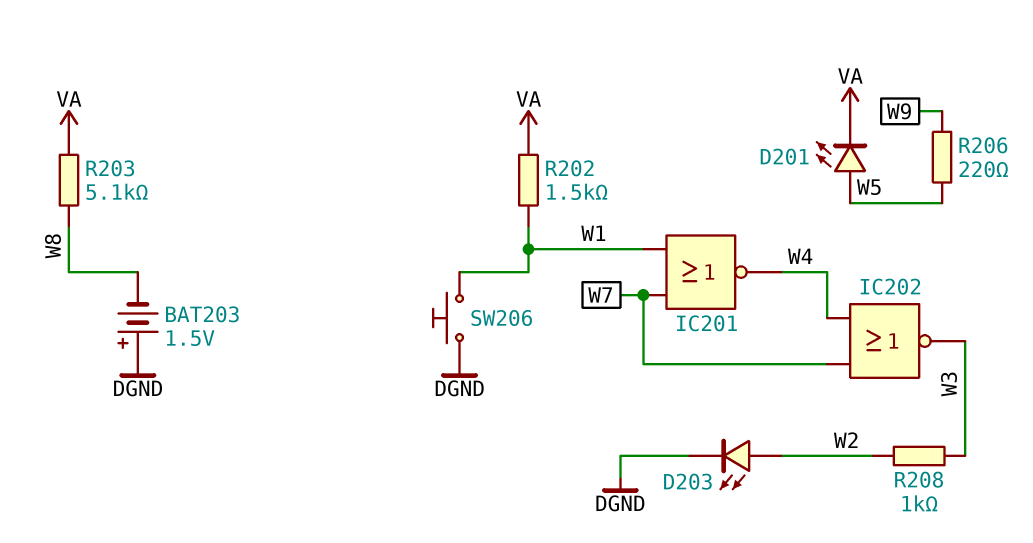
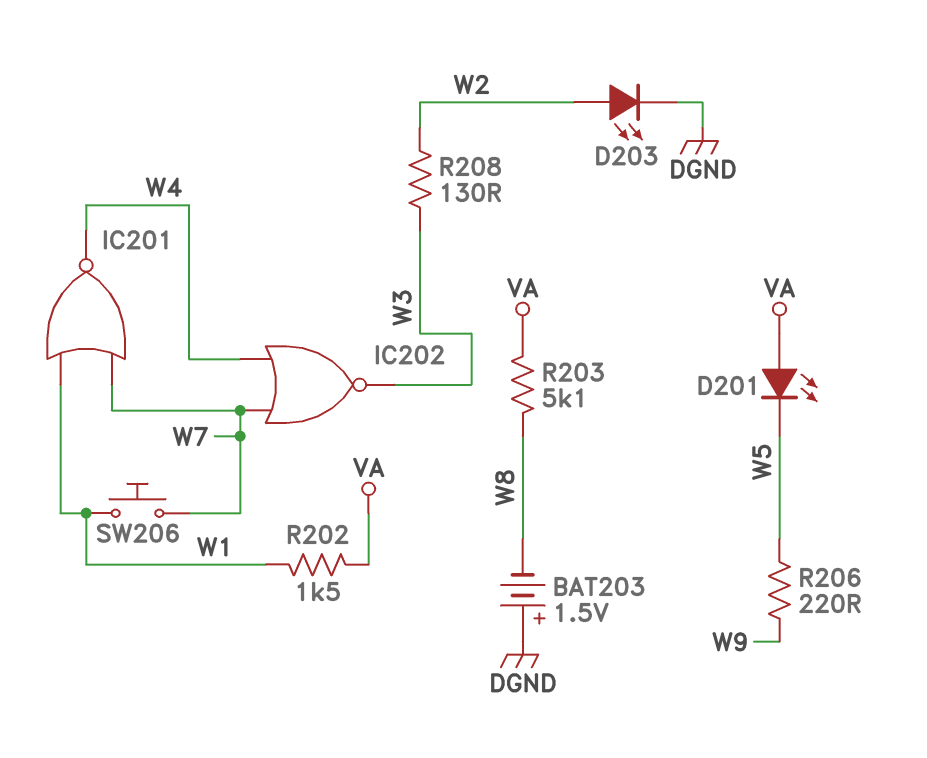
D201: LED (A W5, K VA) -> LED (A VA, K W5)
R208: 1k (W2, W3) -> 130 (W2, W3)
SW206: button (DGND, W1) -> button (W1, W7)

